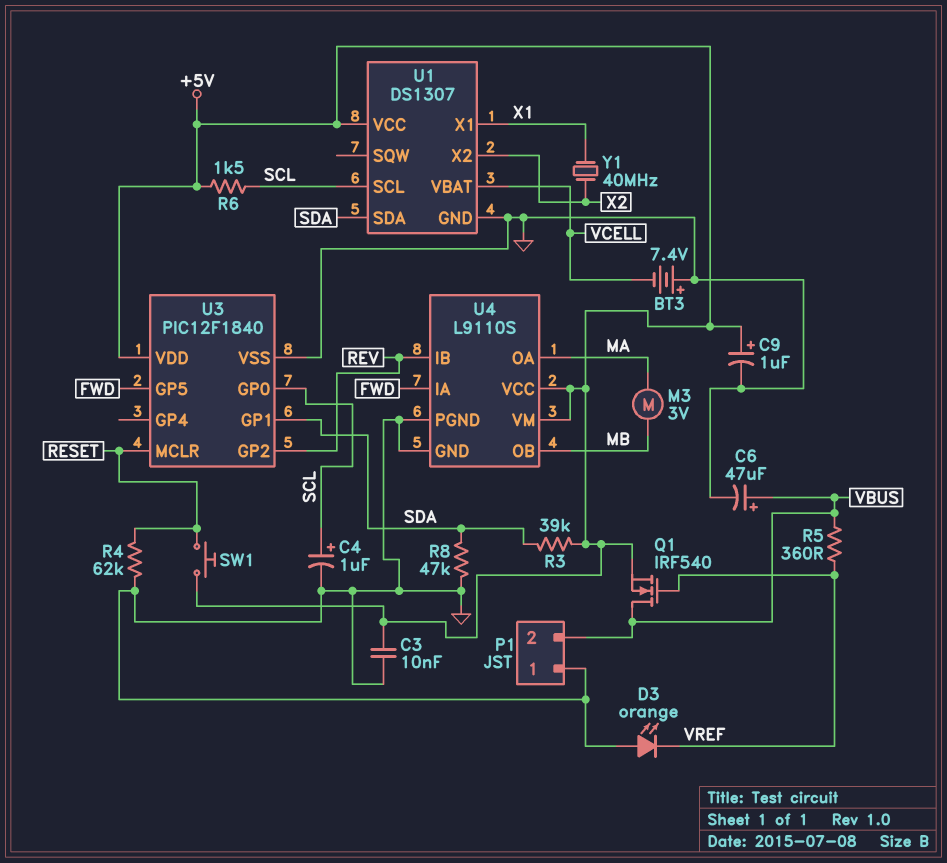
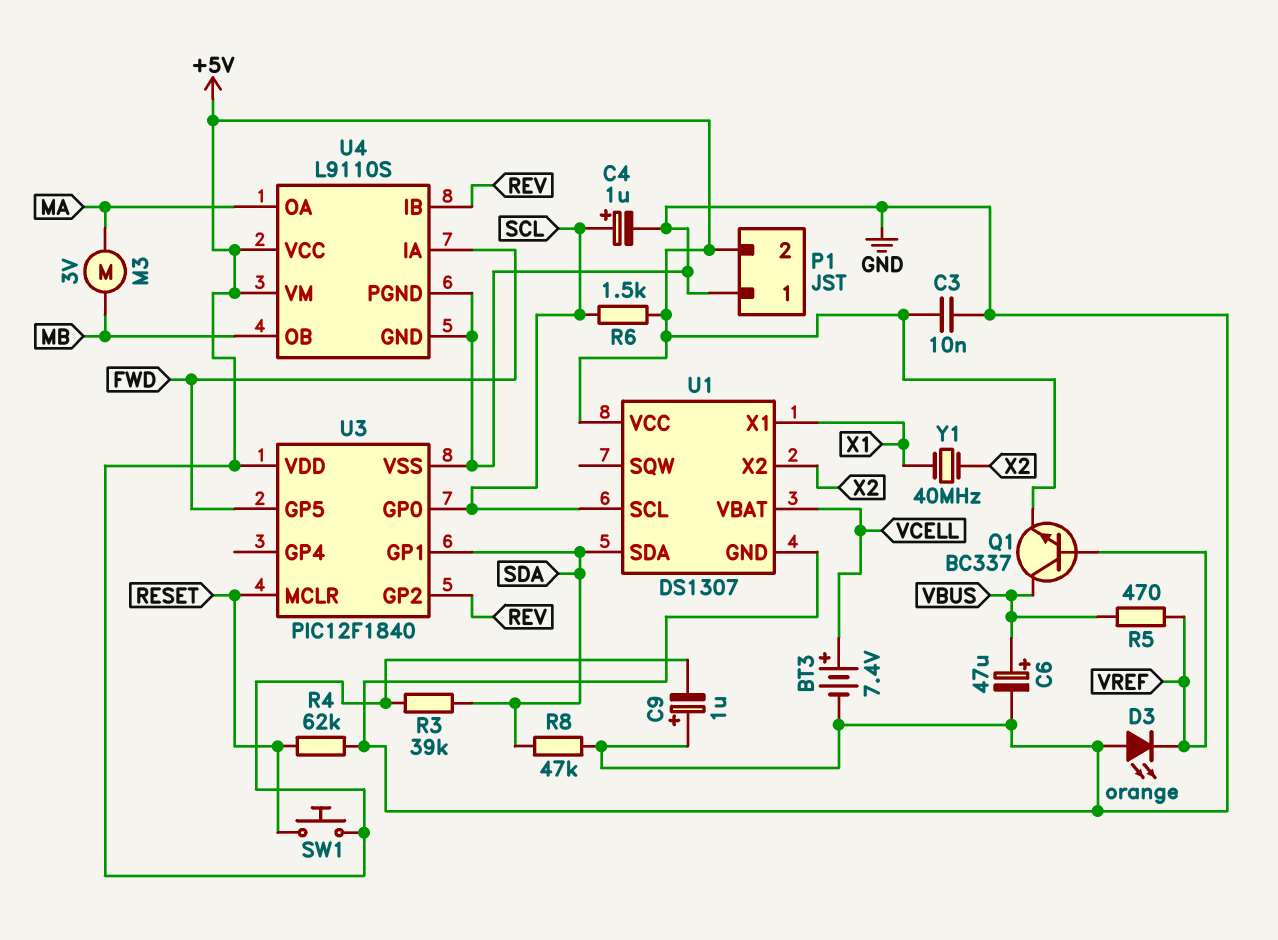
BT3: 7.4V (plus GND, minus VCELL) -> 7.4V (plus VCELL, minus GND)
C9: 1uF (plus +5V, minus GND) -> 1uF (plus GND, minus +5V)
P1 pin 2: VBUS -> +5V
Q1: NMOS IRF540 (G VREF, D VBUS, S +5V) -> NPN BC337 (B VREF, C VBUS, E +5V)
R5: 360 (VBUS, VREF) -> 470 (VBUS, VREF)

